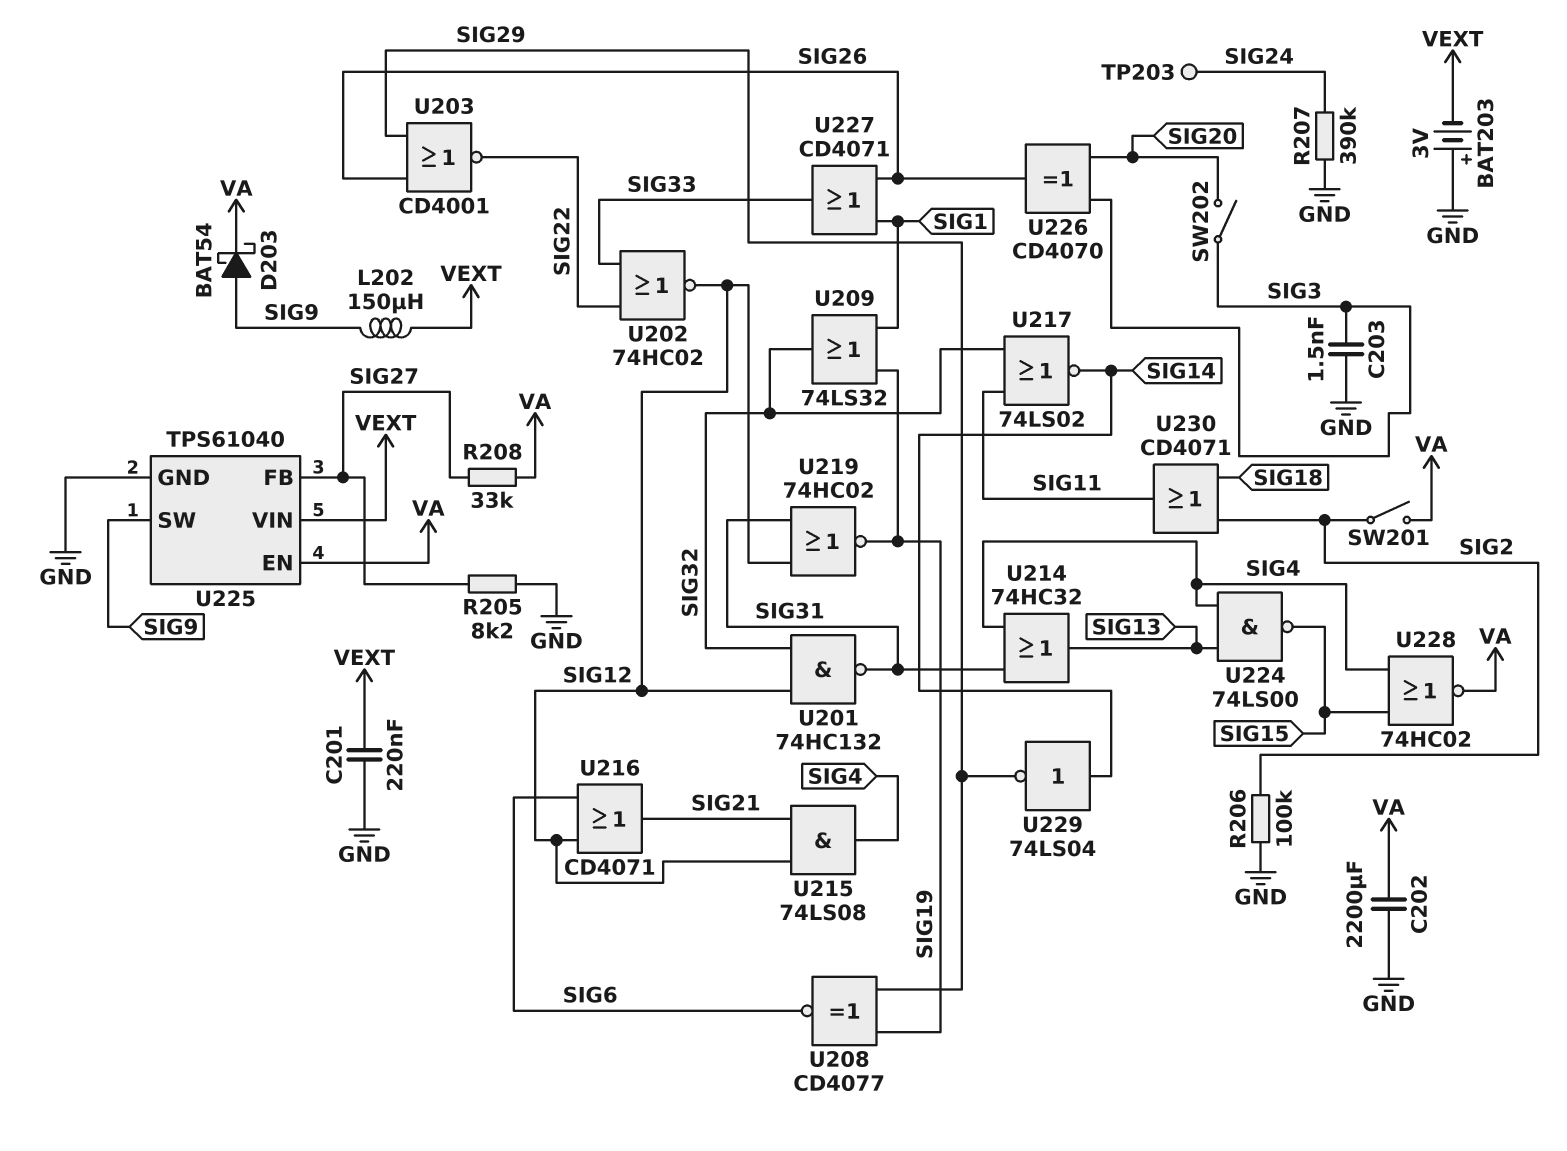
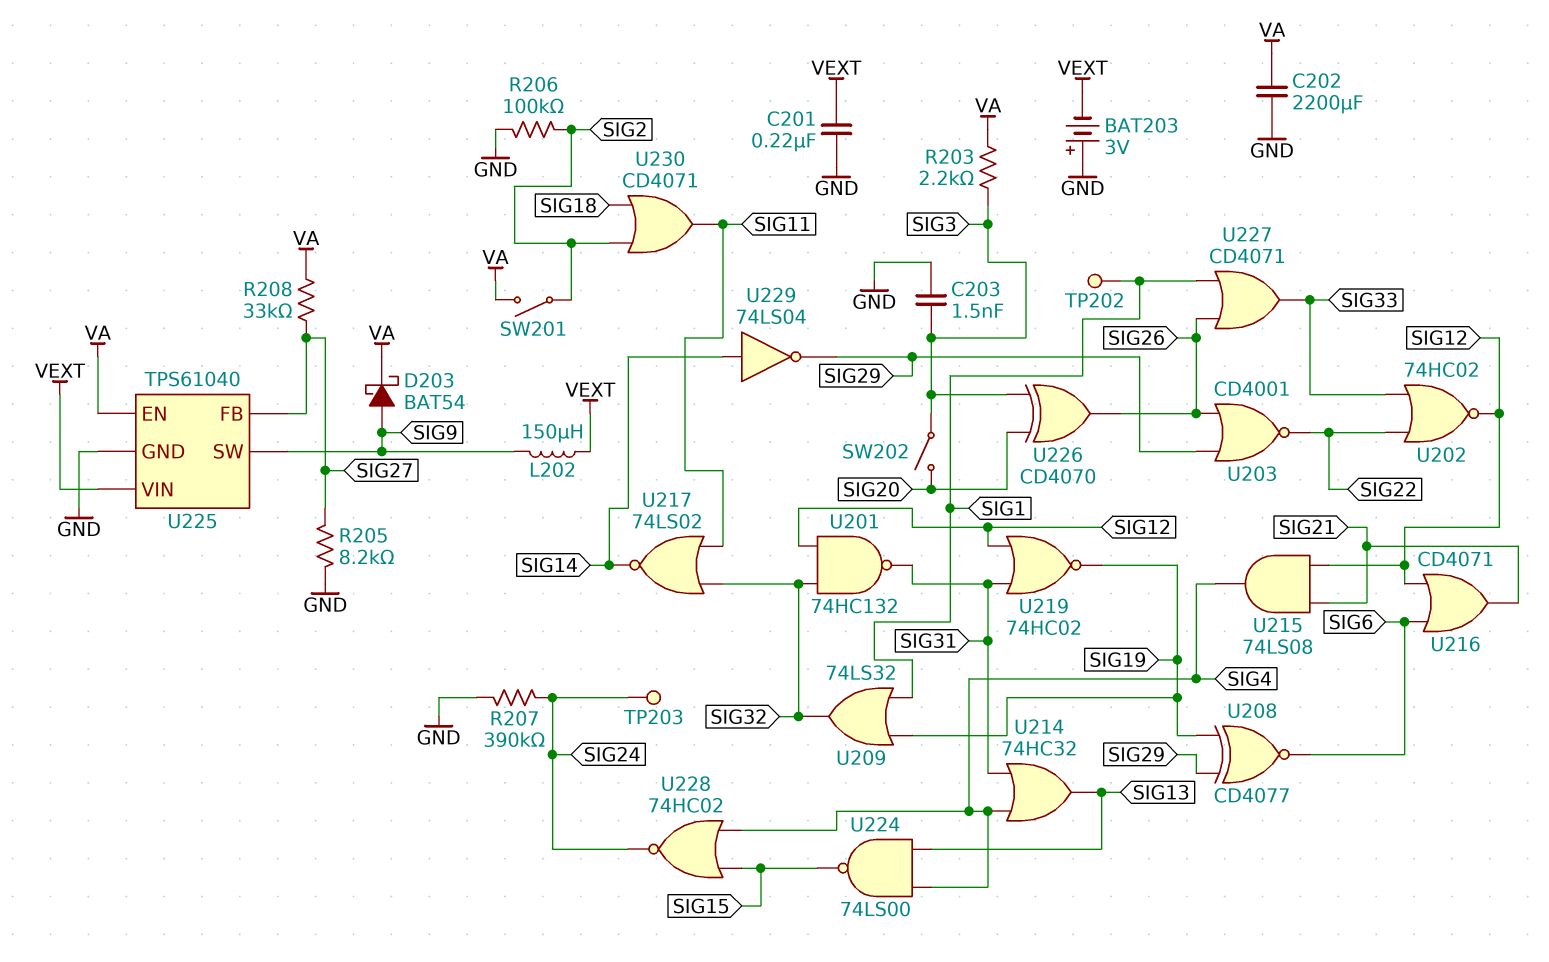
R203: none -> 2.2k (SIG3, VA)
TP202: none -> test point (SIG1)
U228: NOR 74HC02 (in SIG4, in SIG15, out VA) -> NOR 74HC02 (in SIG4, in SIG15, out SIG24)

